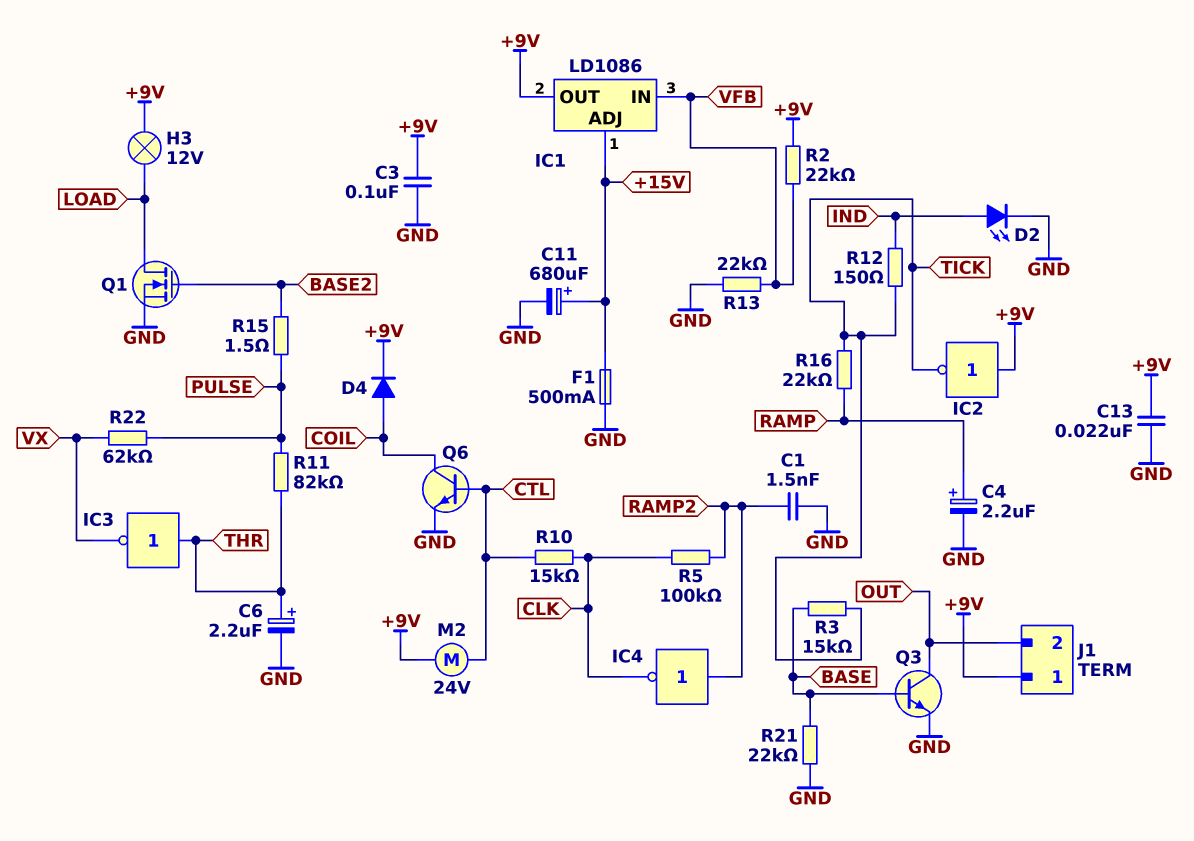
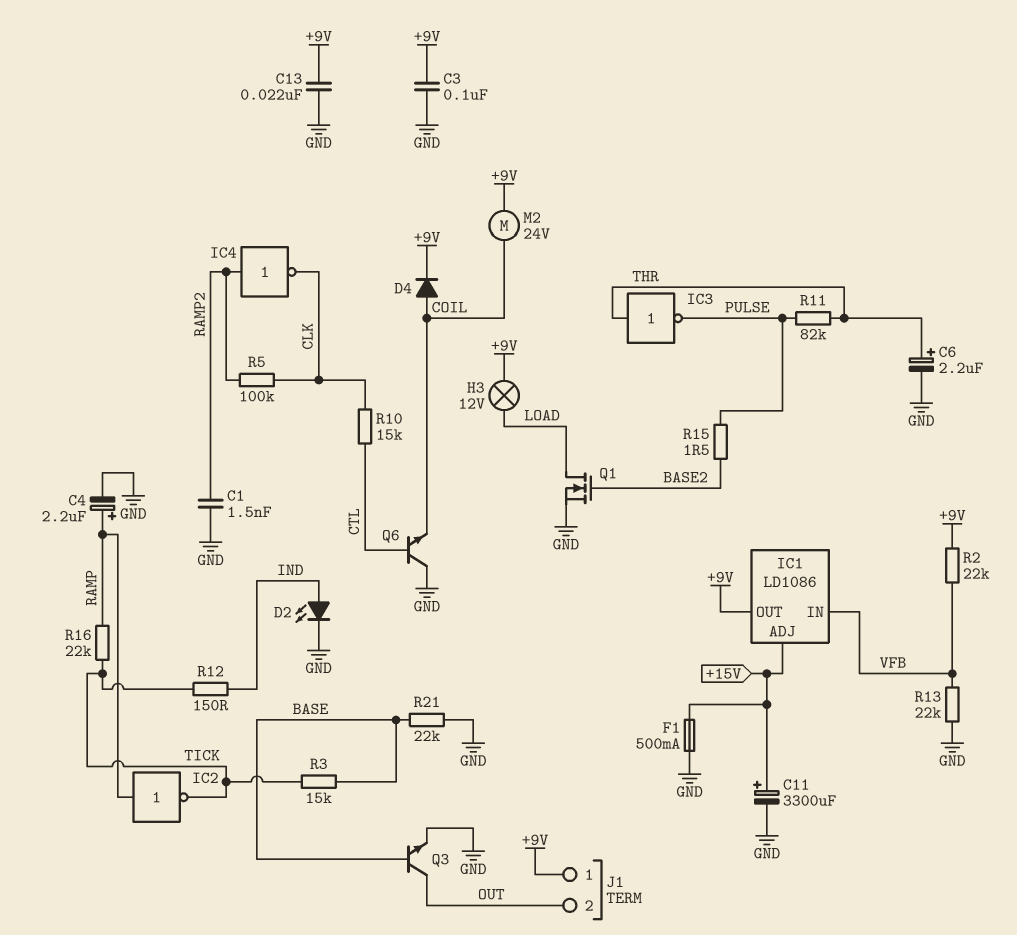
C11: 680uF (plus +15V, minus GND) -> 3300uF (plus +15V, minus GND)
IC2: NOT (in +9V, out TICK) -> NOT (in RAMP, out TICK)
IC3: NOT (in THR, out VX) -> NOT (in THR, out PULSE)
M2: motor 24V (+9V, CTL) -> motor 24V (+9V, COIL)
Q6: NPN (B CTL, C COIL, E GND) -> NPN (B CTL, C GND, E COIL)
R22: 62k (PULSE, VX) -> none

